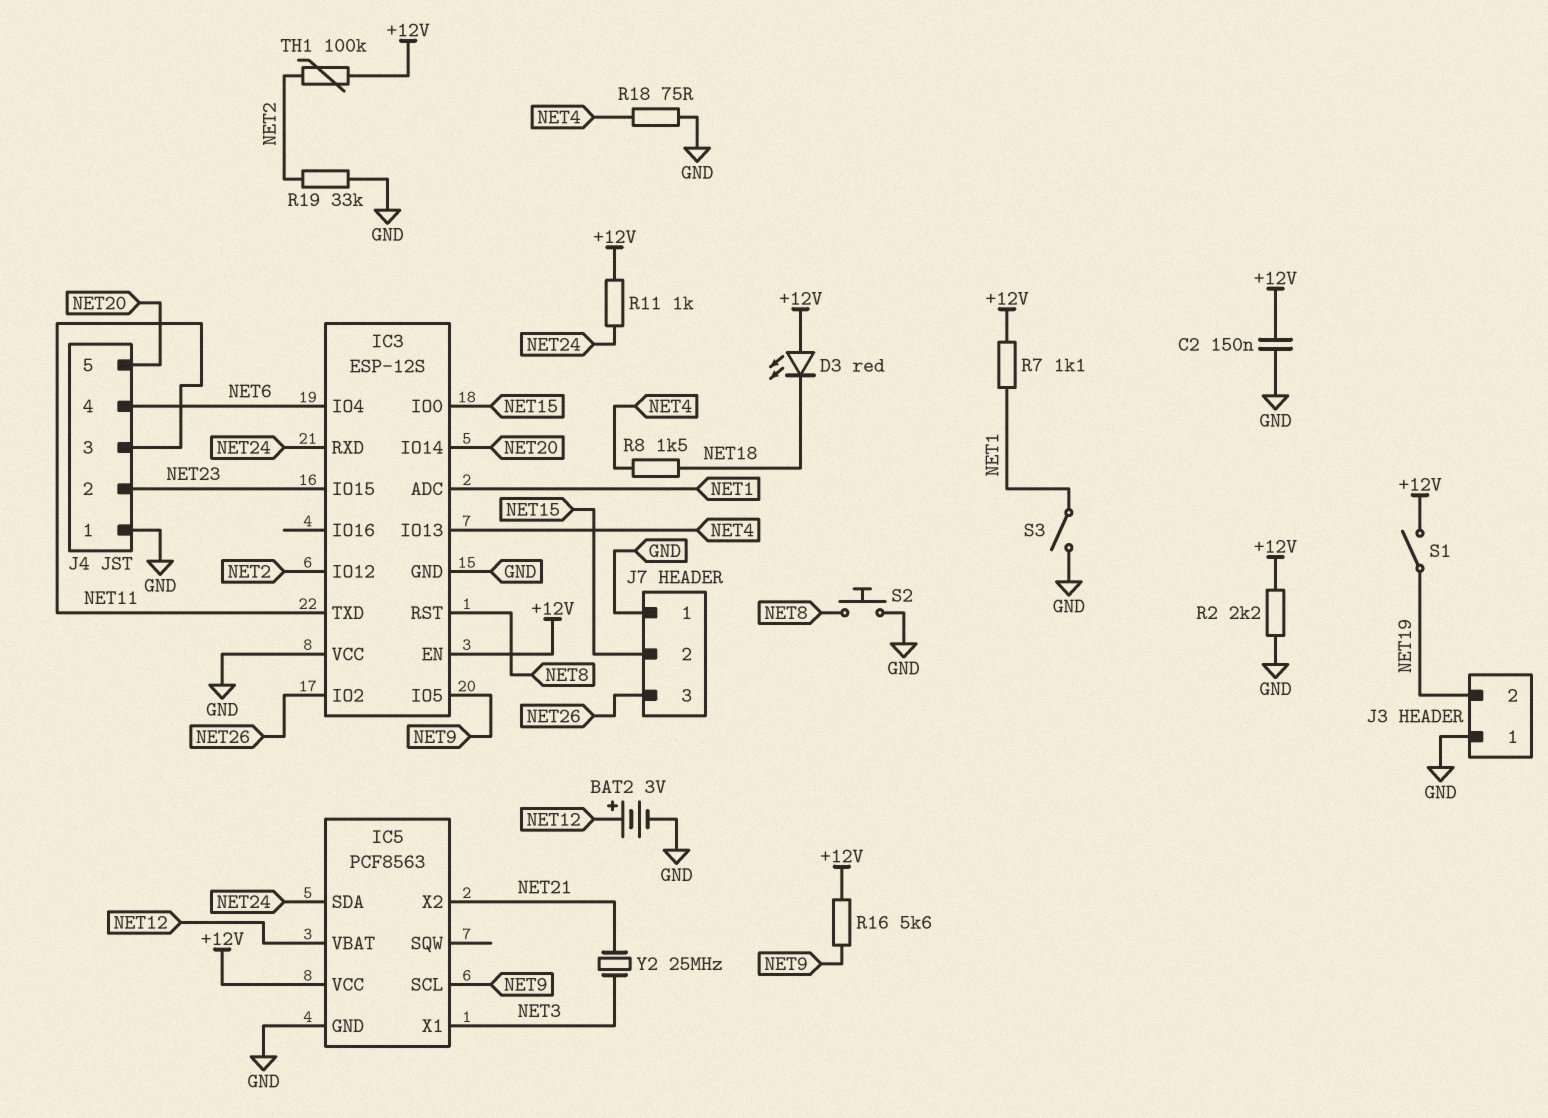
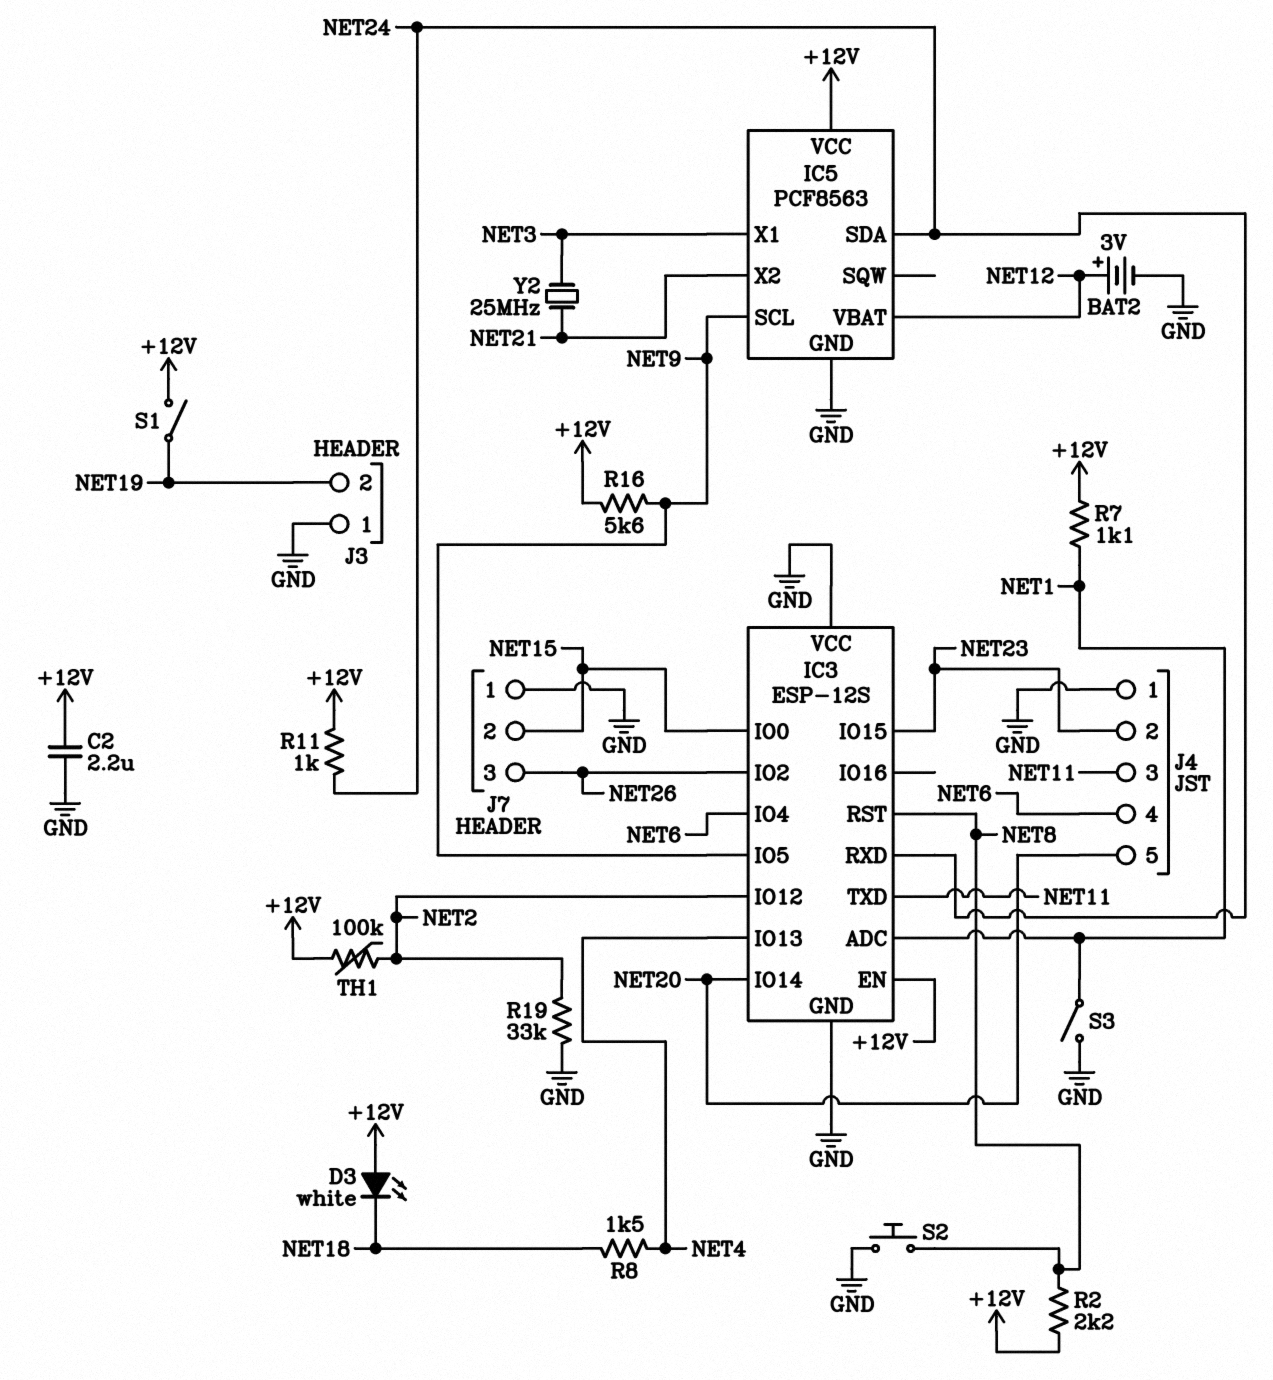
C2: 150nF (+12V, GND) -> 2.2uF (+12V, GND)
D3: LED red (A +12V, K NET18) -> LED white (A +12V, K NET18)
R2: 2.2k (+12V, GND) -> 2.2k (+12V, NET8)
R18: 75 (GND, NET4) -> none

